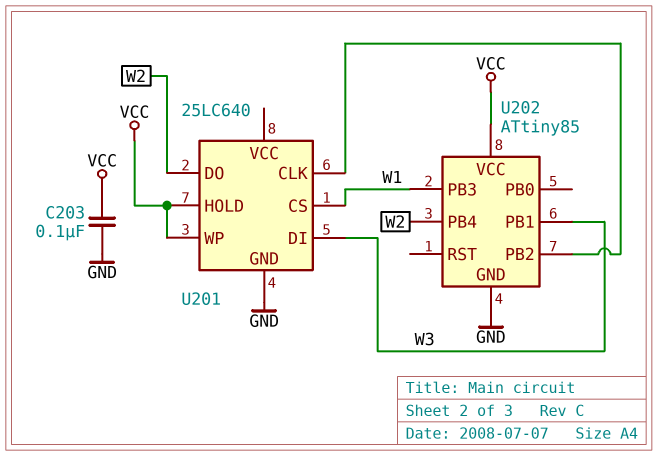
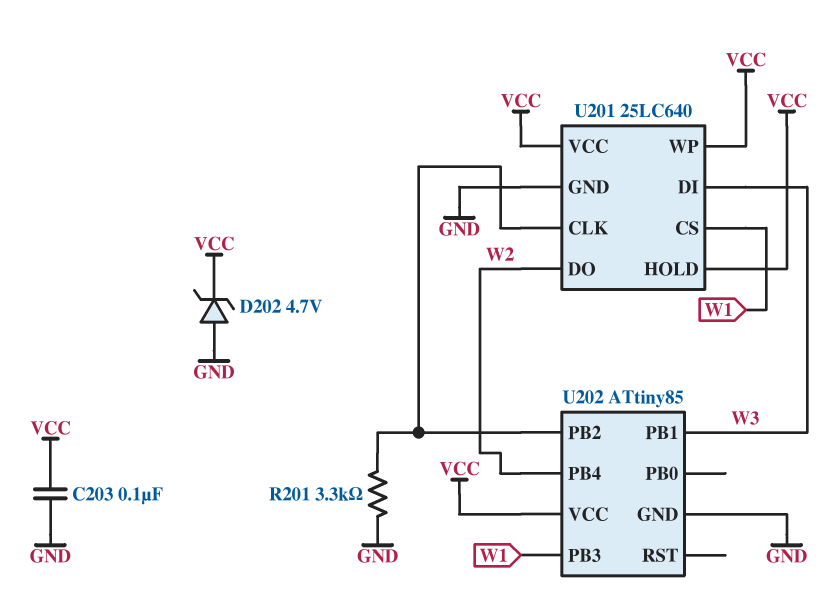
D202: none -> zener 4.7V (A GND, K VCC)
R201: none -> 3.3k (GND, U201/CLK)
U201 pin VCC: none -> VCC

